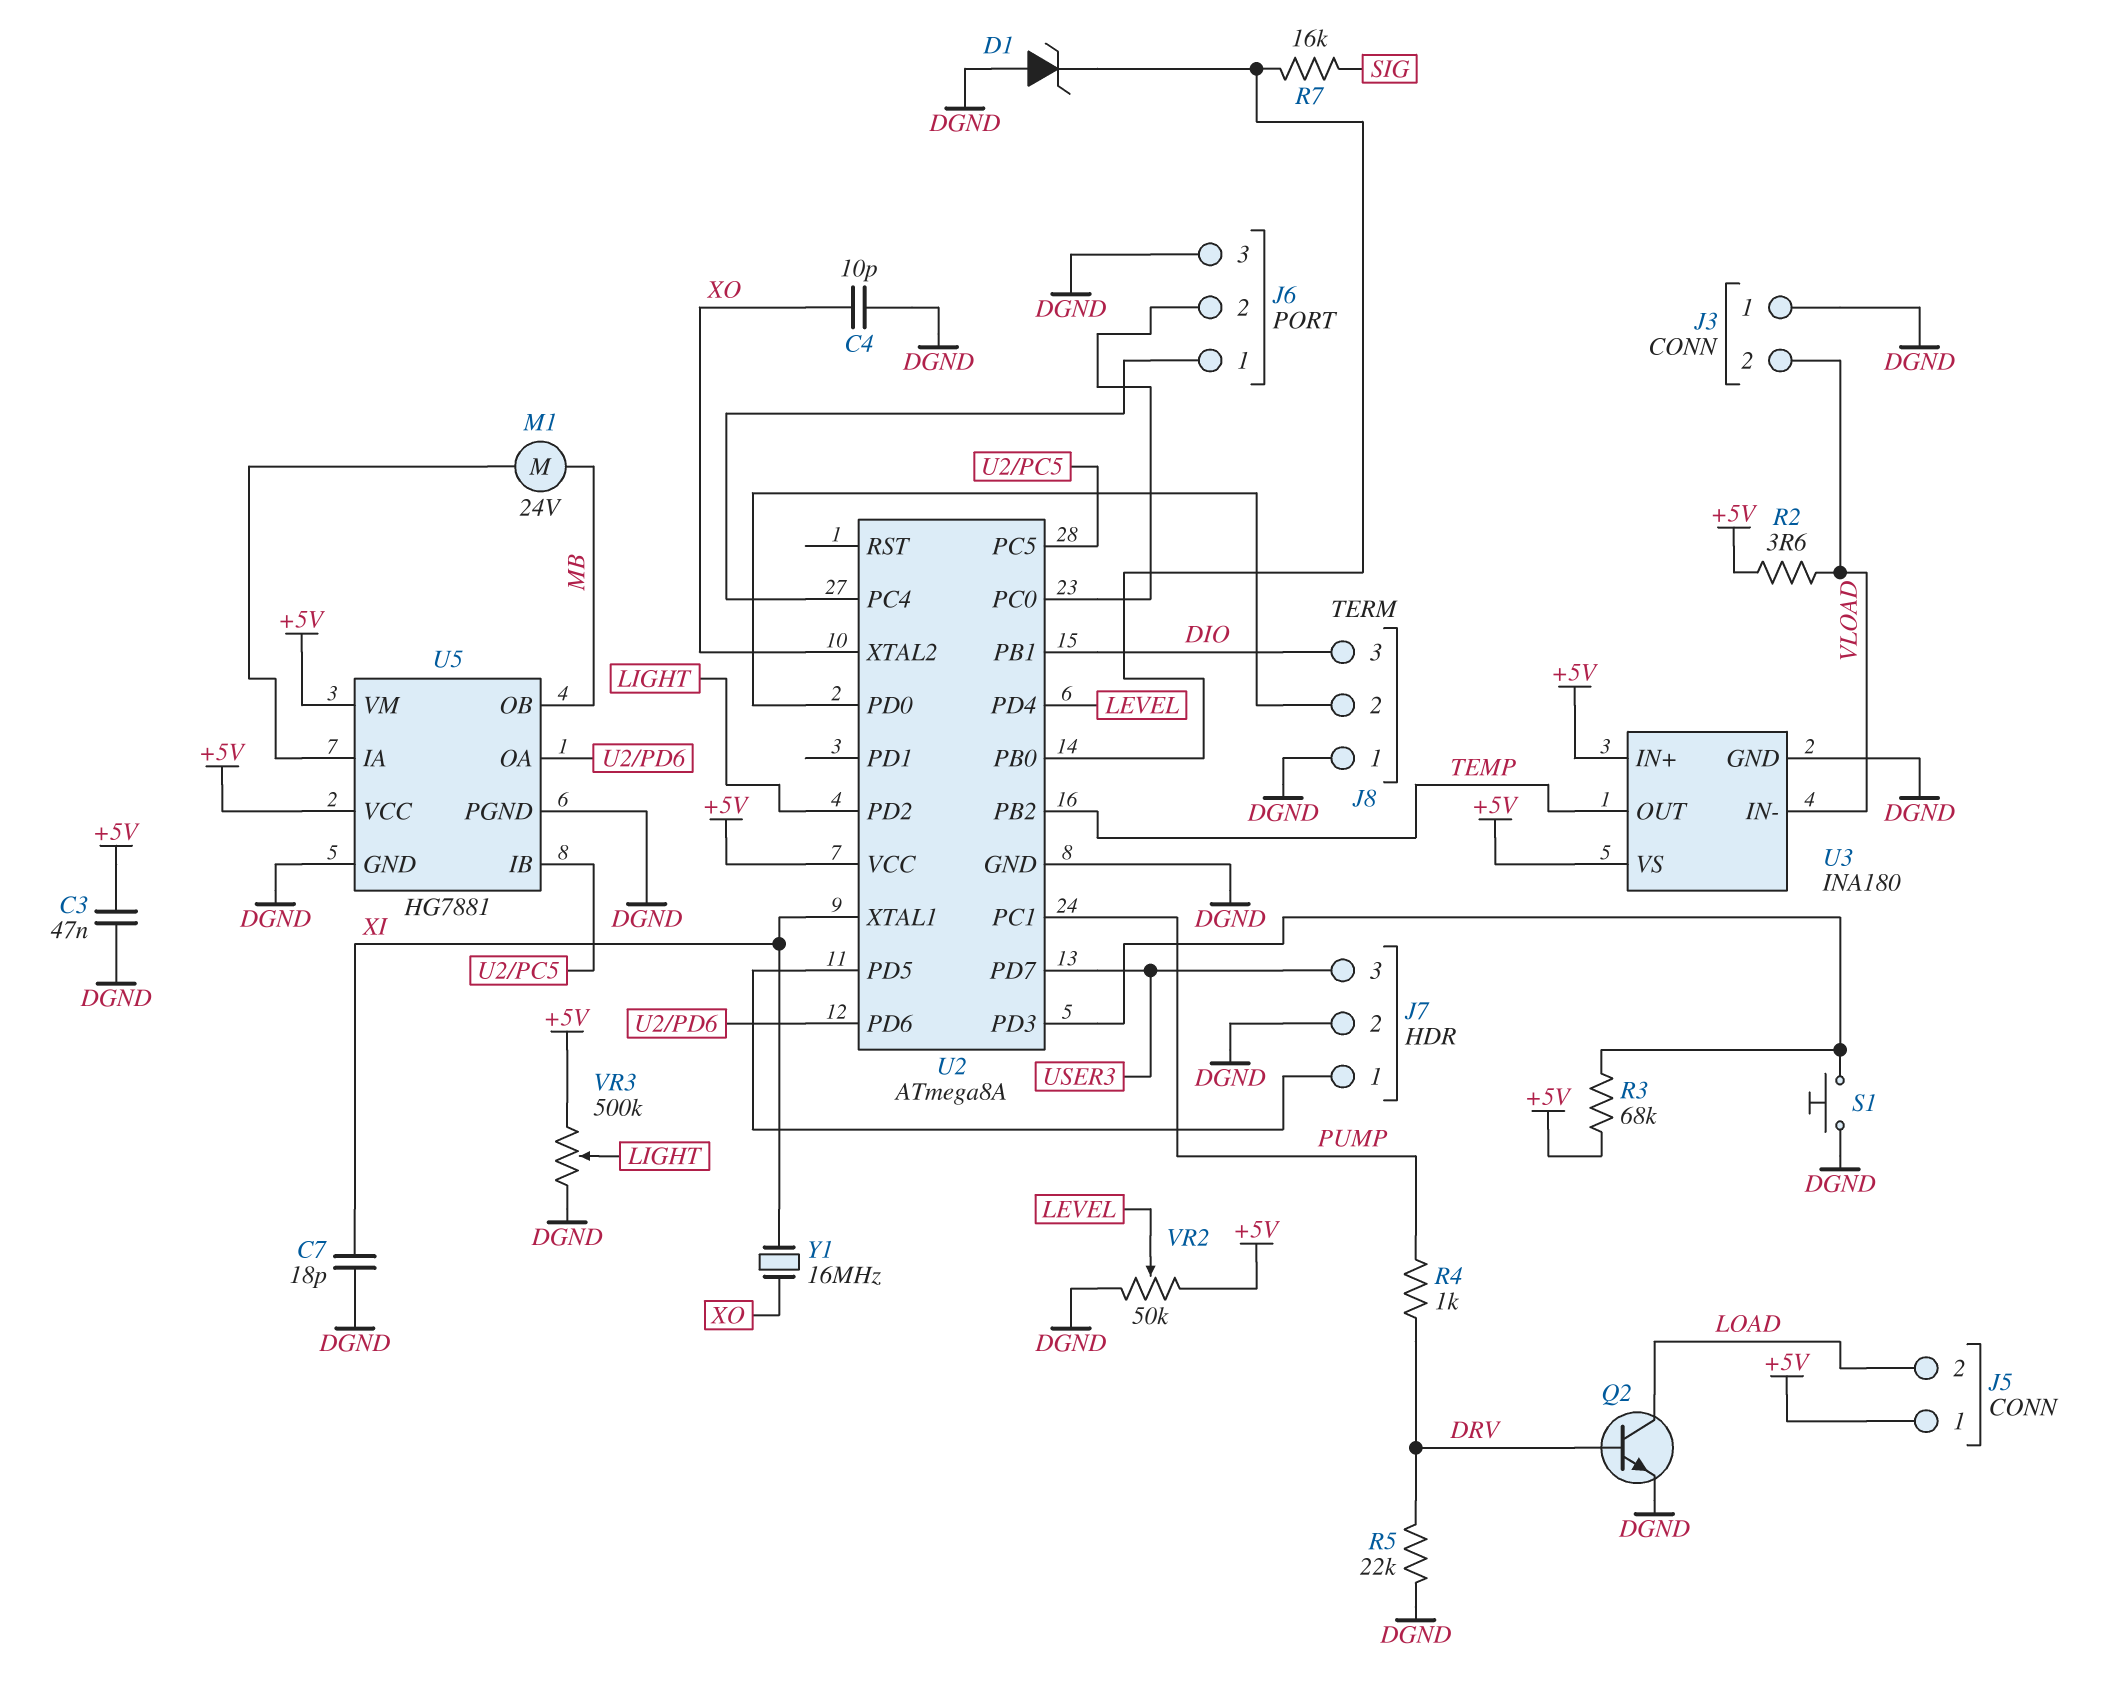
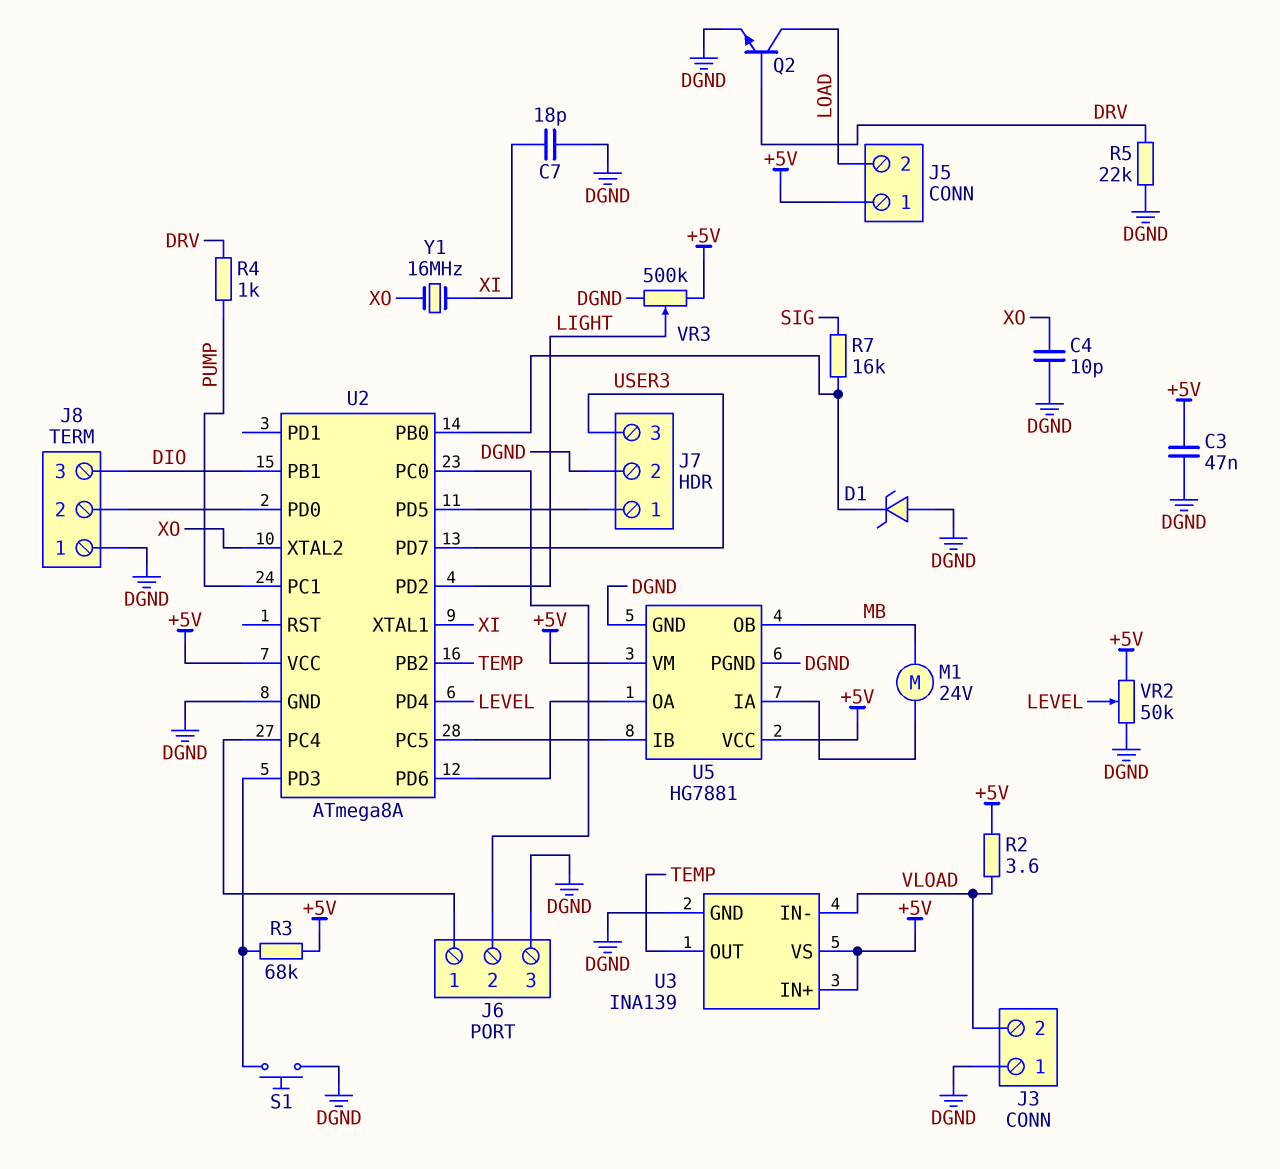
U3: INA180 -> INA139

